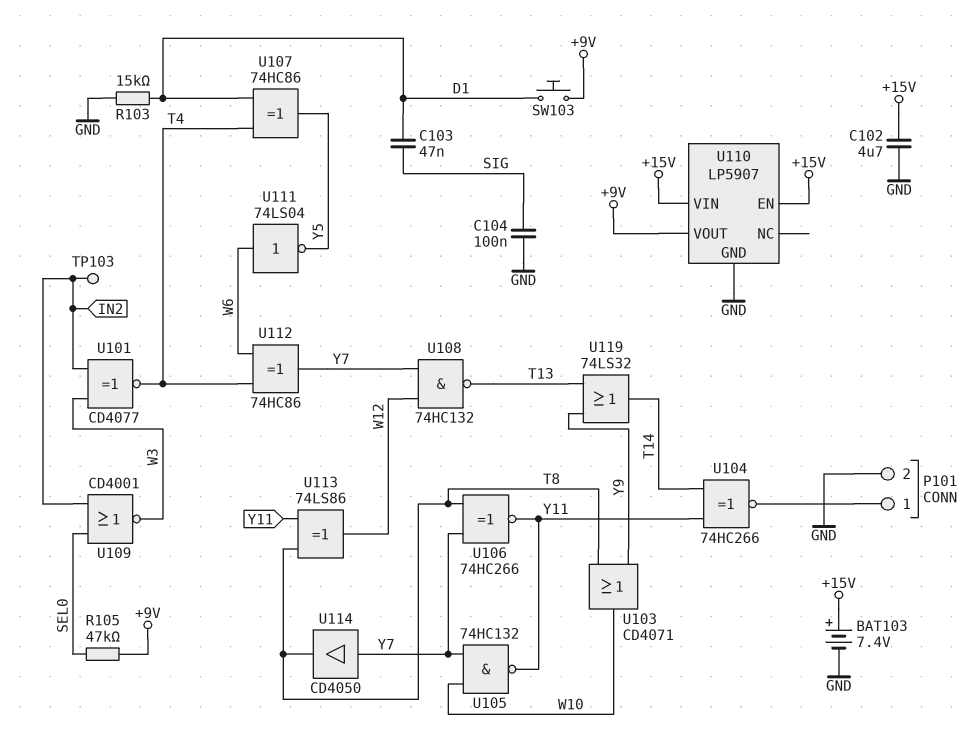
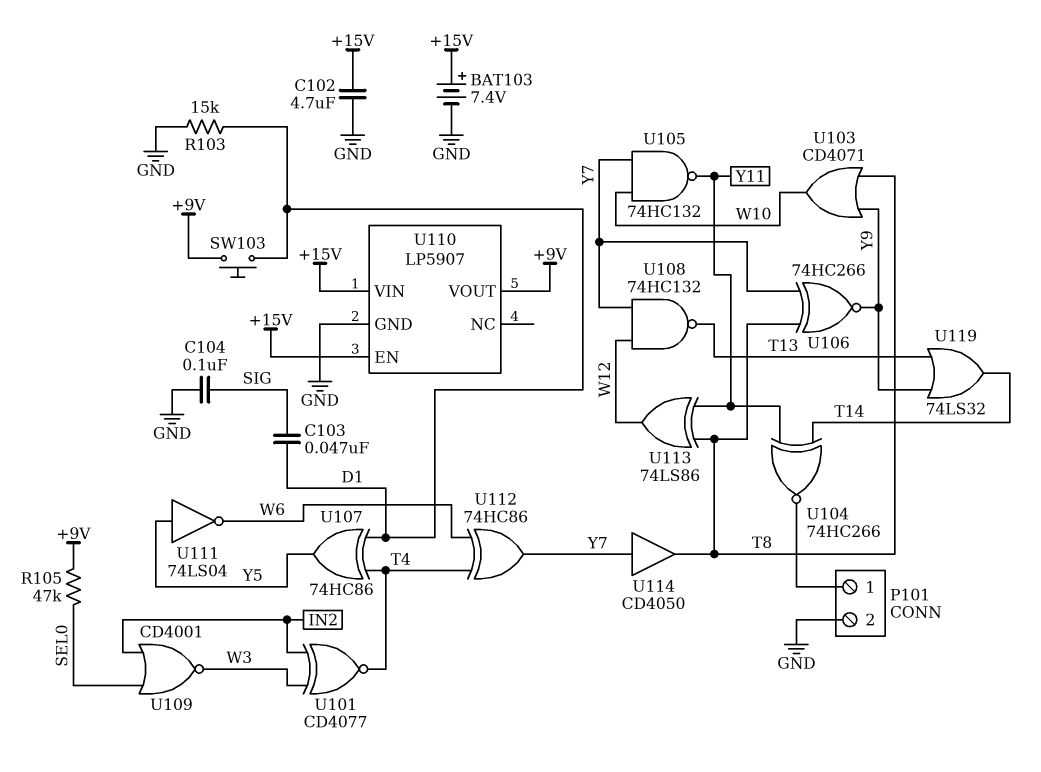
TP103: test point (IN2) -> none
U106: XNOR 74HC266 (in T8, in Y7, out Y11) -> XNOR 74HC266 (in T8, in Y7, out Y9)
U111: NOT 74LS04 (in W6, out Y5) -> NOT 74LS04 (in Y5, out W6)

